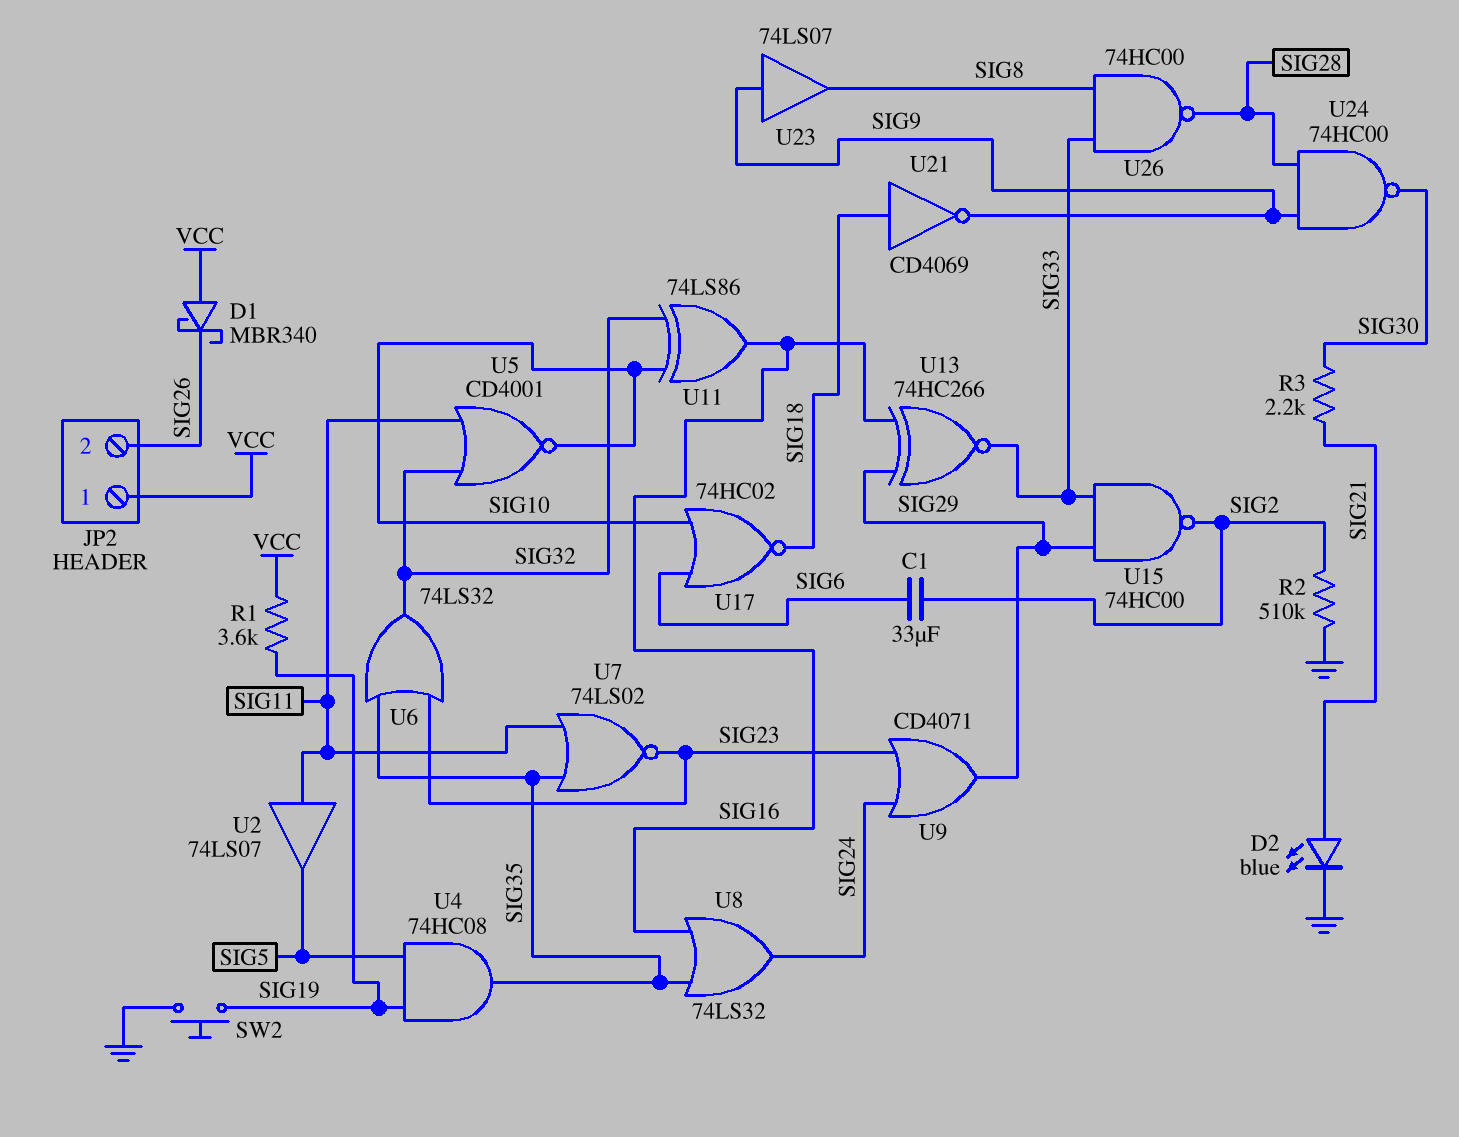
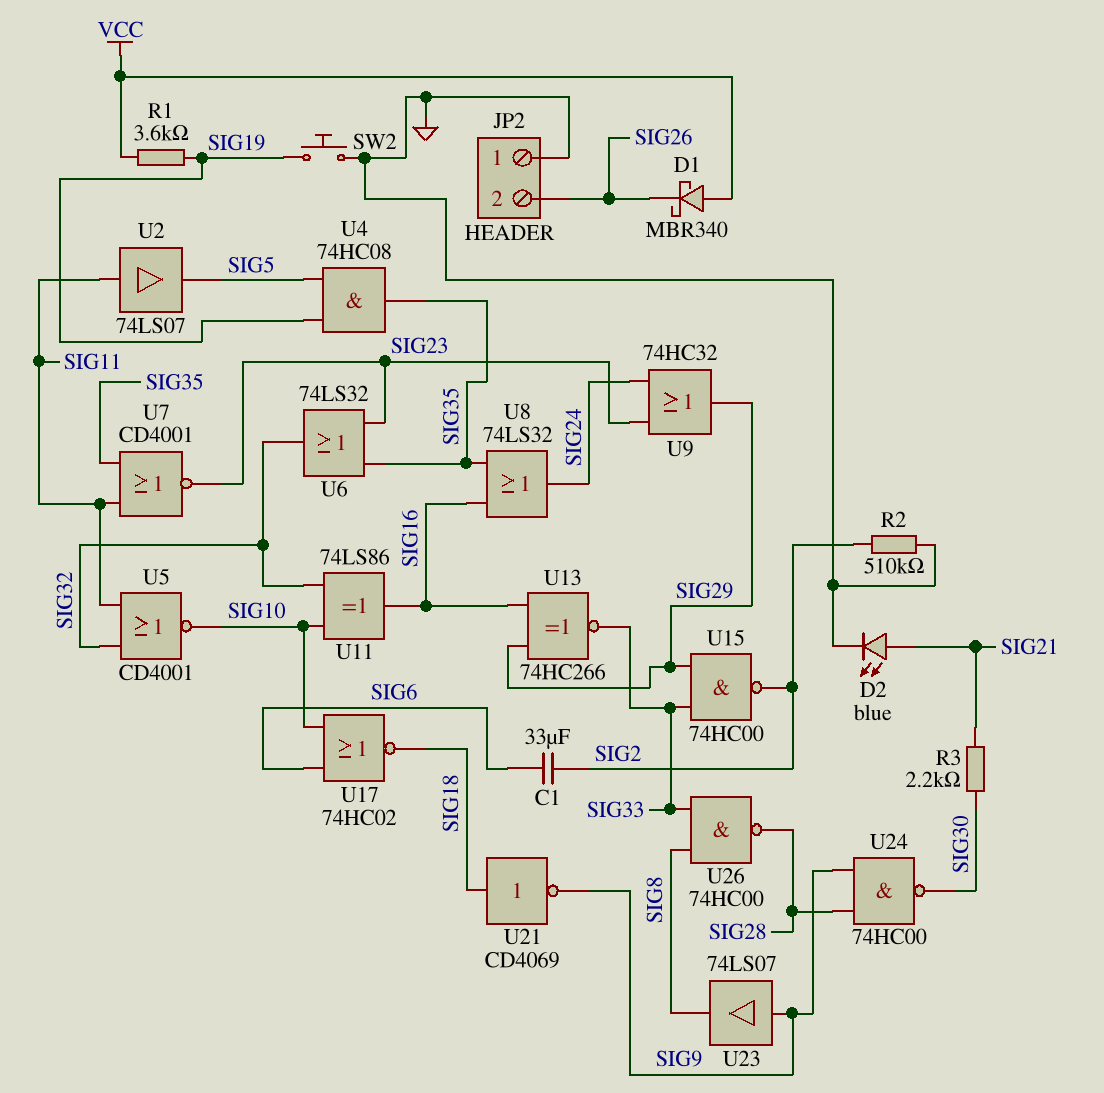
JP2 pin 1: VCC -> GND
U7: NOR 74LS02 (in SIG11, in SIG35, out SIG23) -> NOR CD4001 (in SIG11, in SIG35, out SIG23)
U9: OR CD4071 (in SIG23, in SIG24, out SIG29) -> OR 74HC32 (in SIG23, in SIG24, out SIG29)

